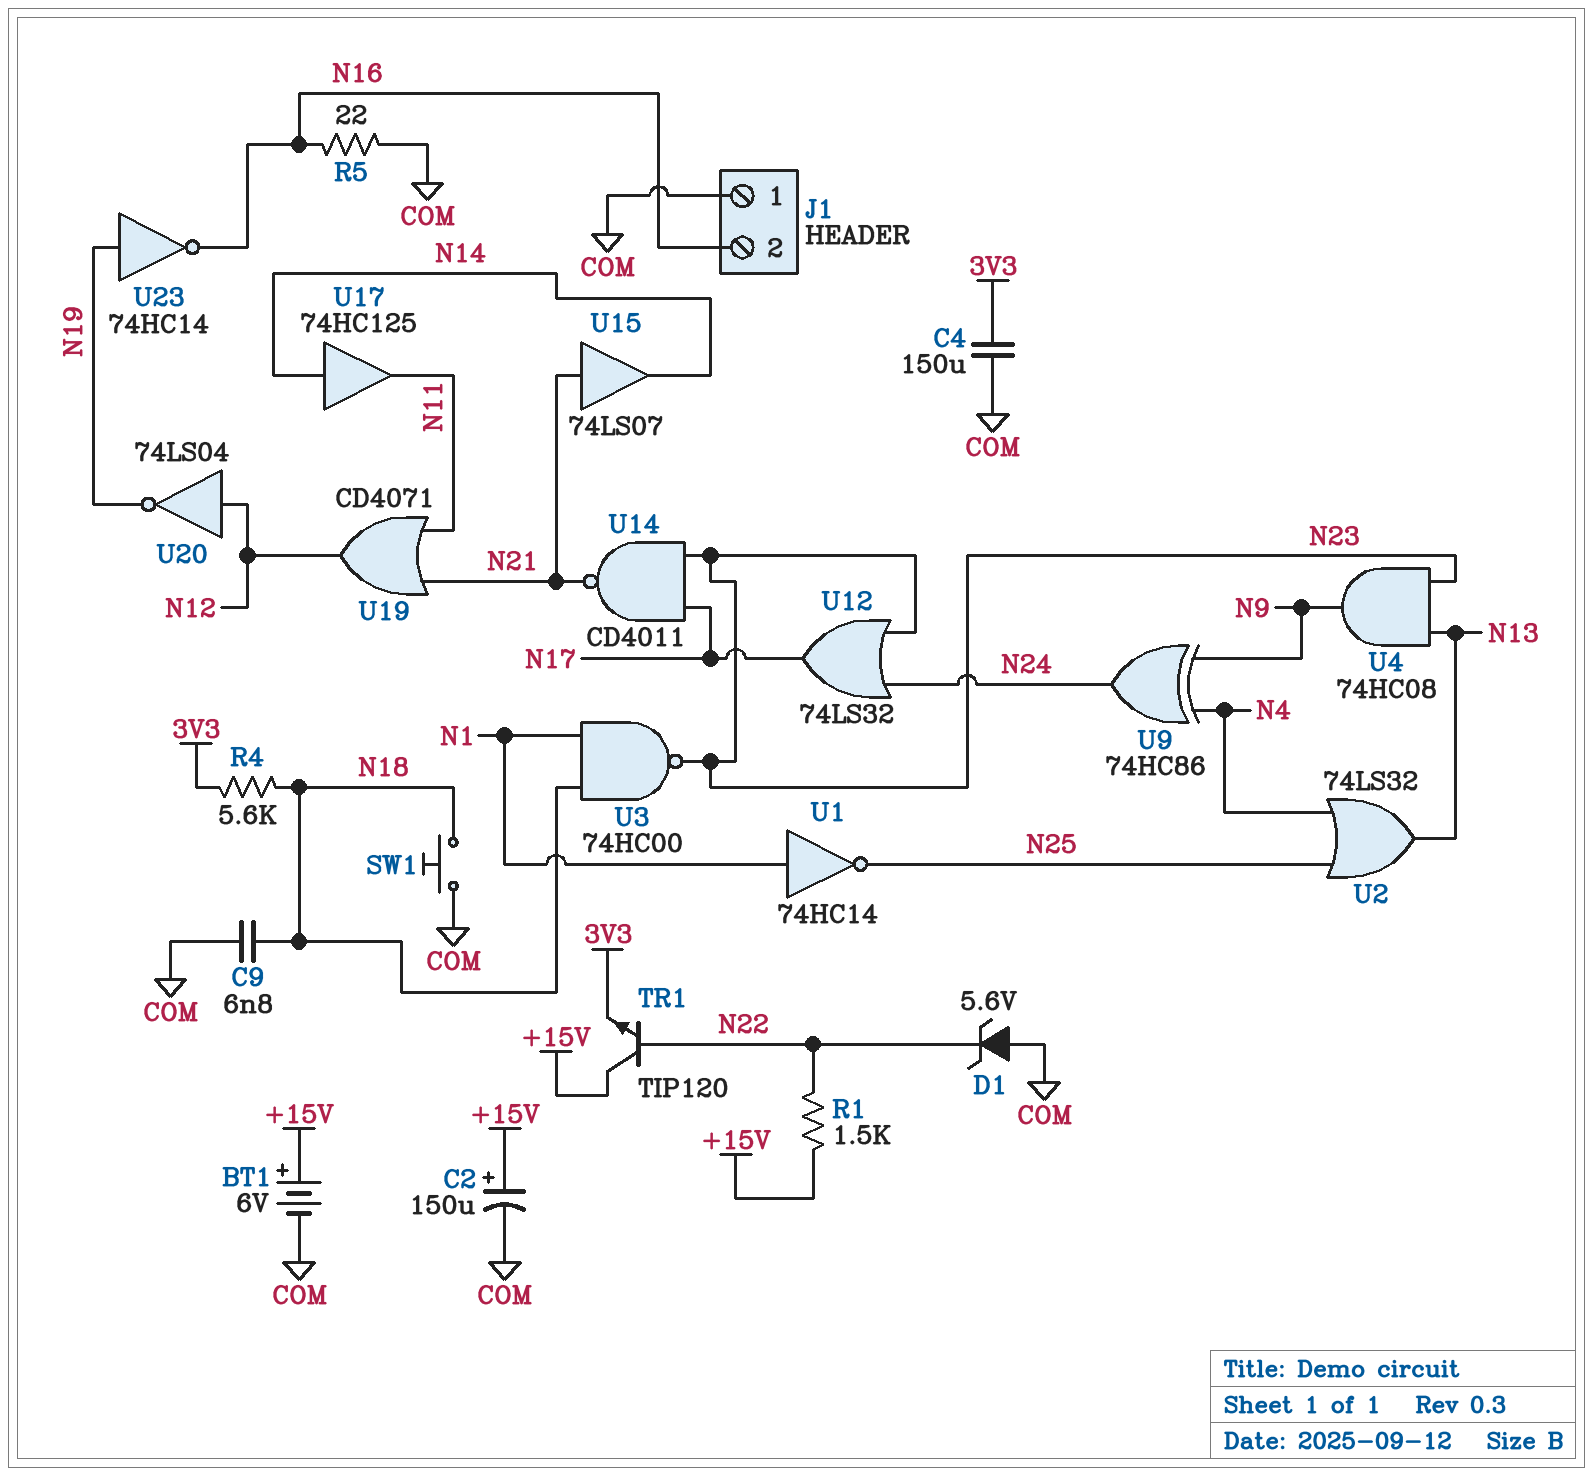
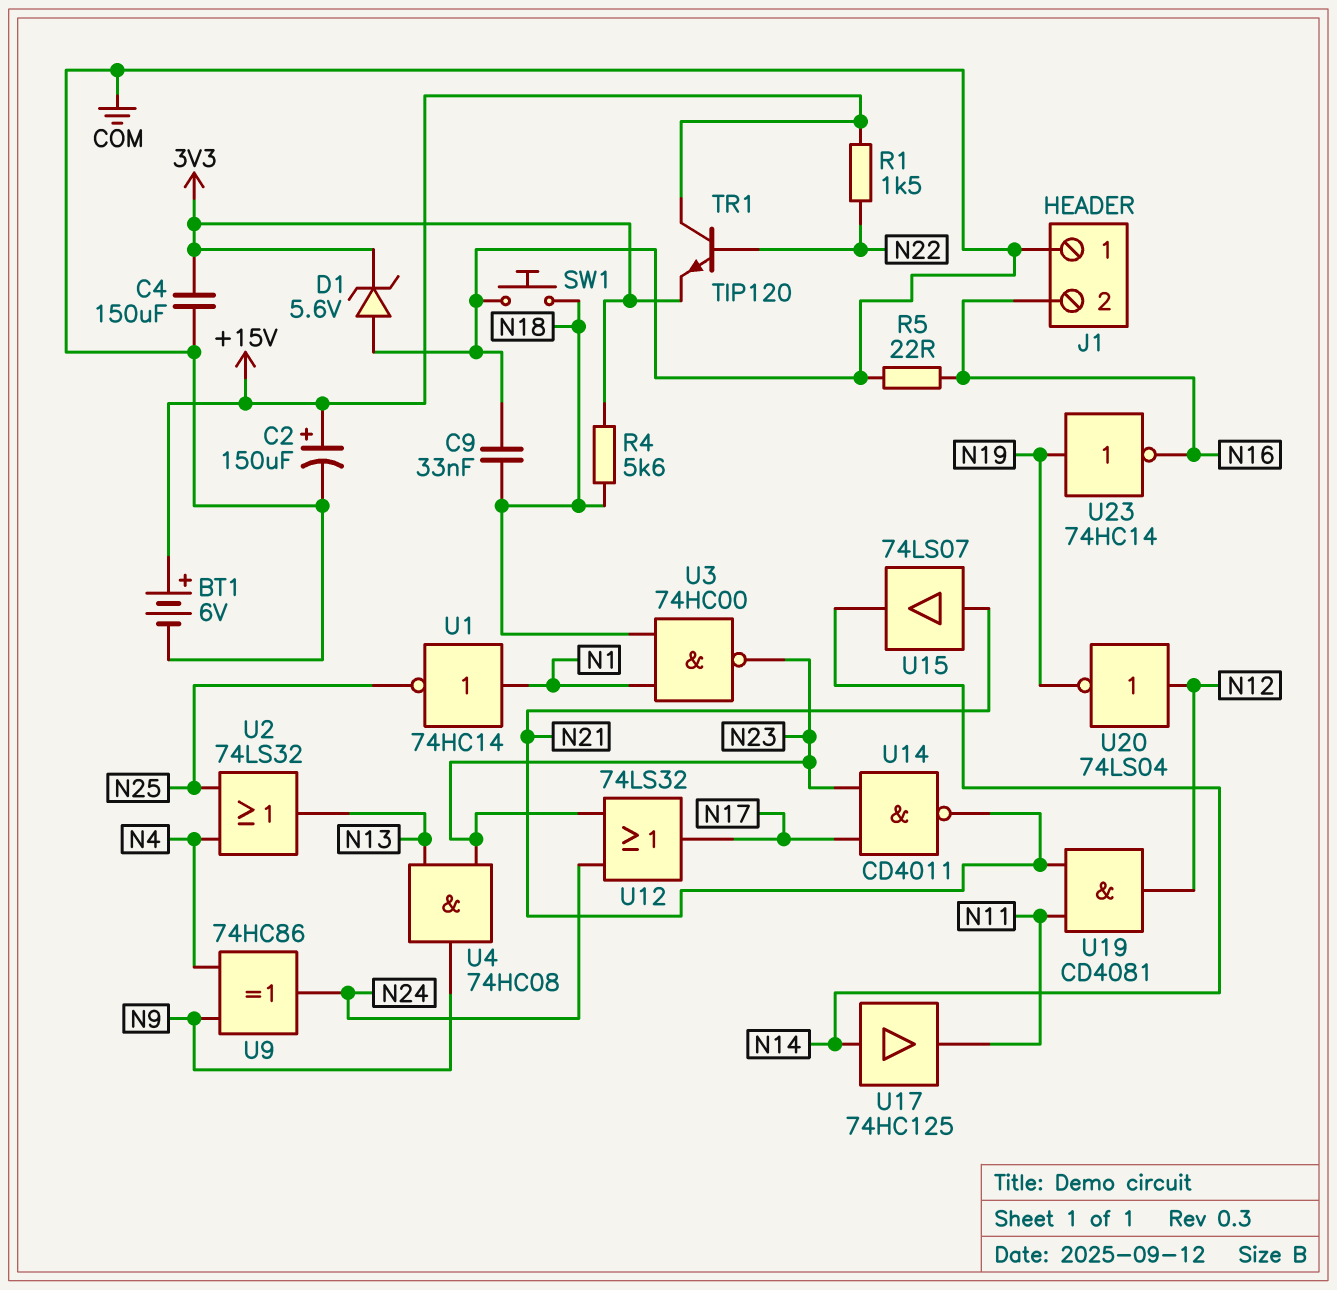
C9: 6.8nF (COM, N18) -> 33nF (COM, N18)
D1: zener 5.6V (A COM, K N22) -> zener 5.6V (A COM, K 3V3)
U19: OR CD4071 (in N11, in N21, out N12) -> AND CD4081 (in N11, in N21, out N12)

